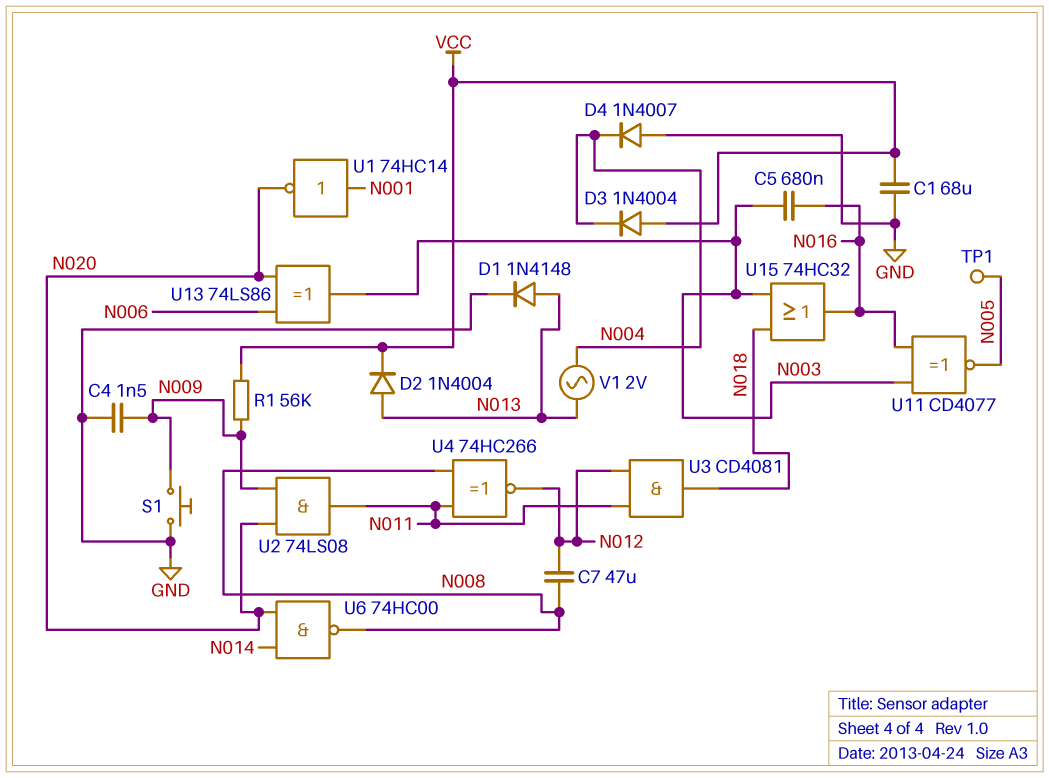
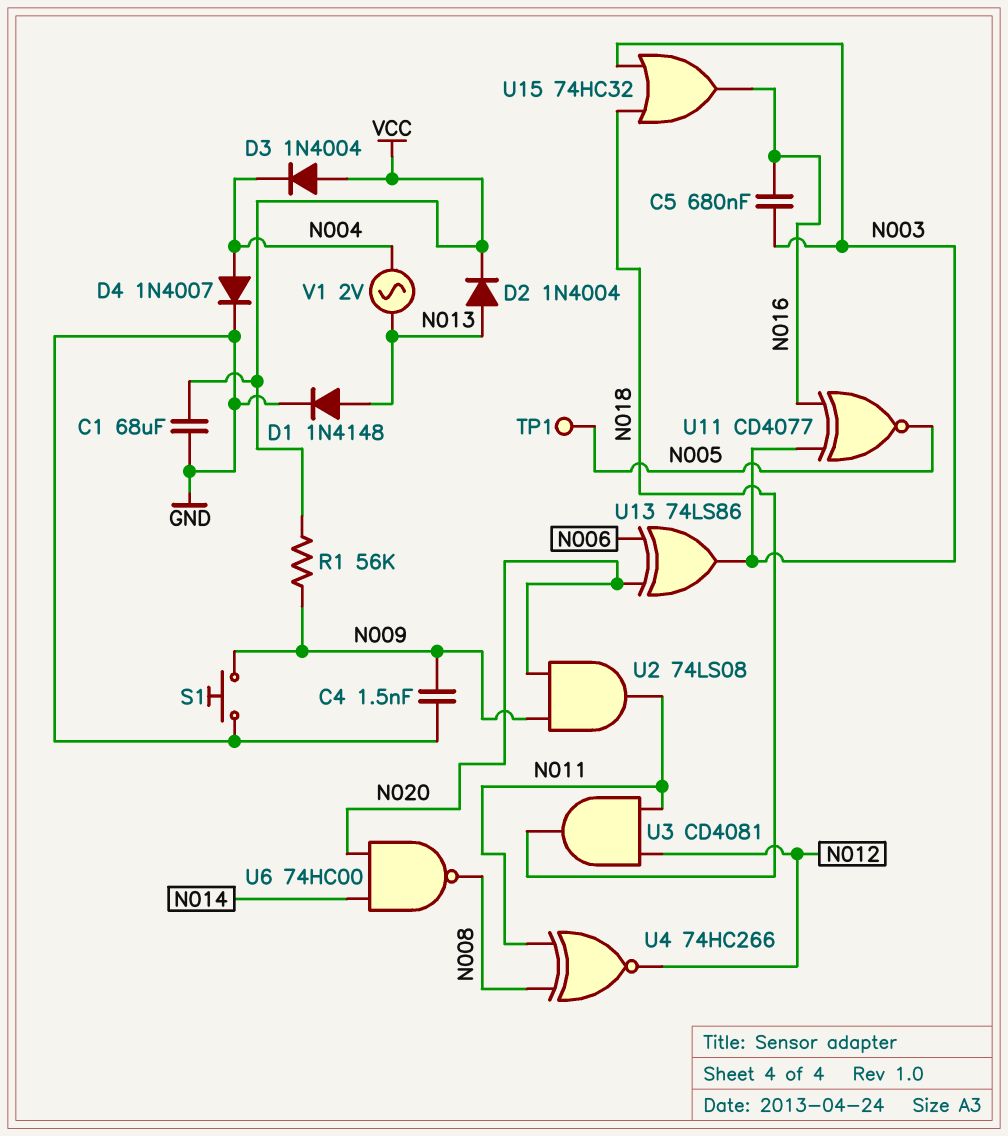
C7: 47uF (N008, N012) -> none
D4: diode 1N4007 (A GND, K N004) -> diode 1N4007 (A N004, K GND)
U1: NOT 74HC14 (in N001, out N020) -> none

